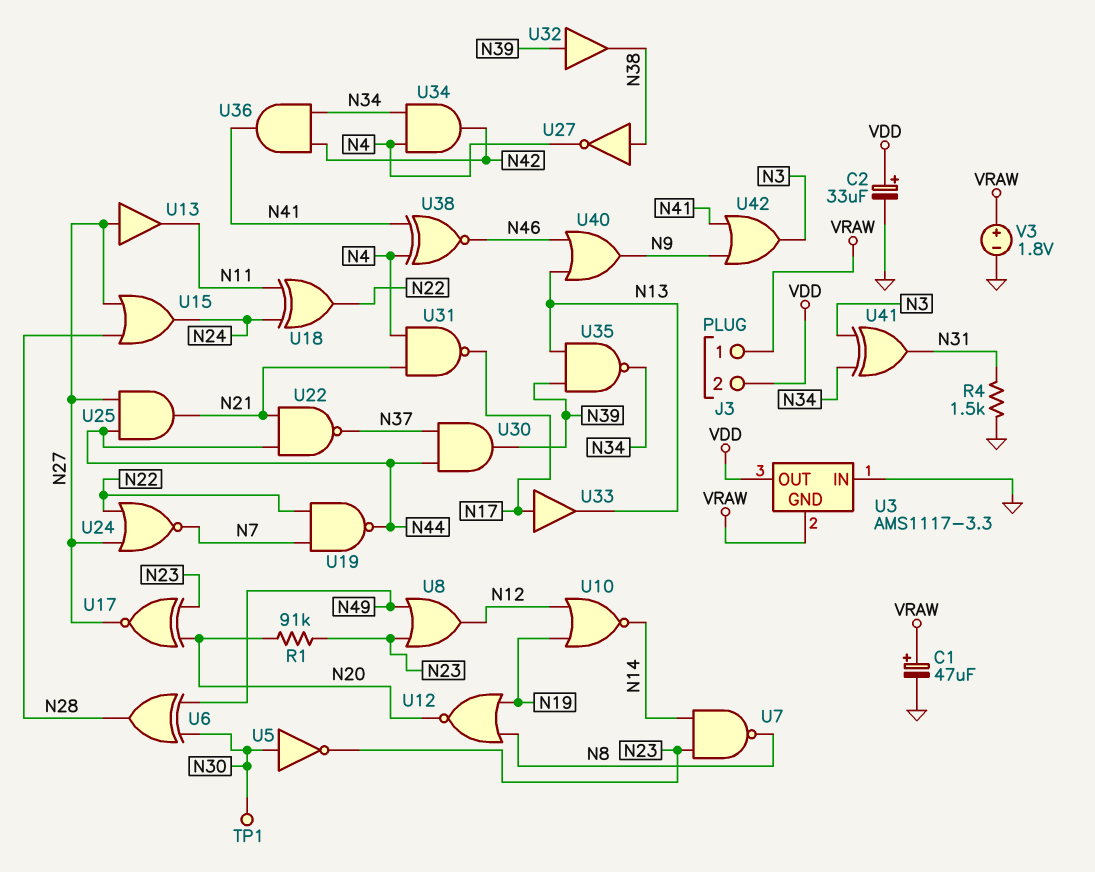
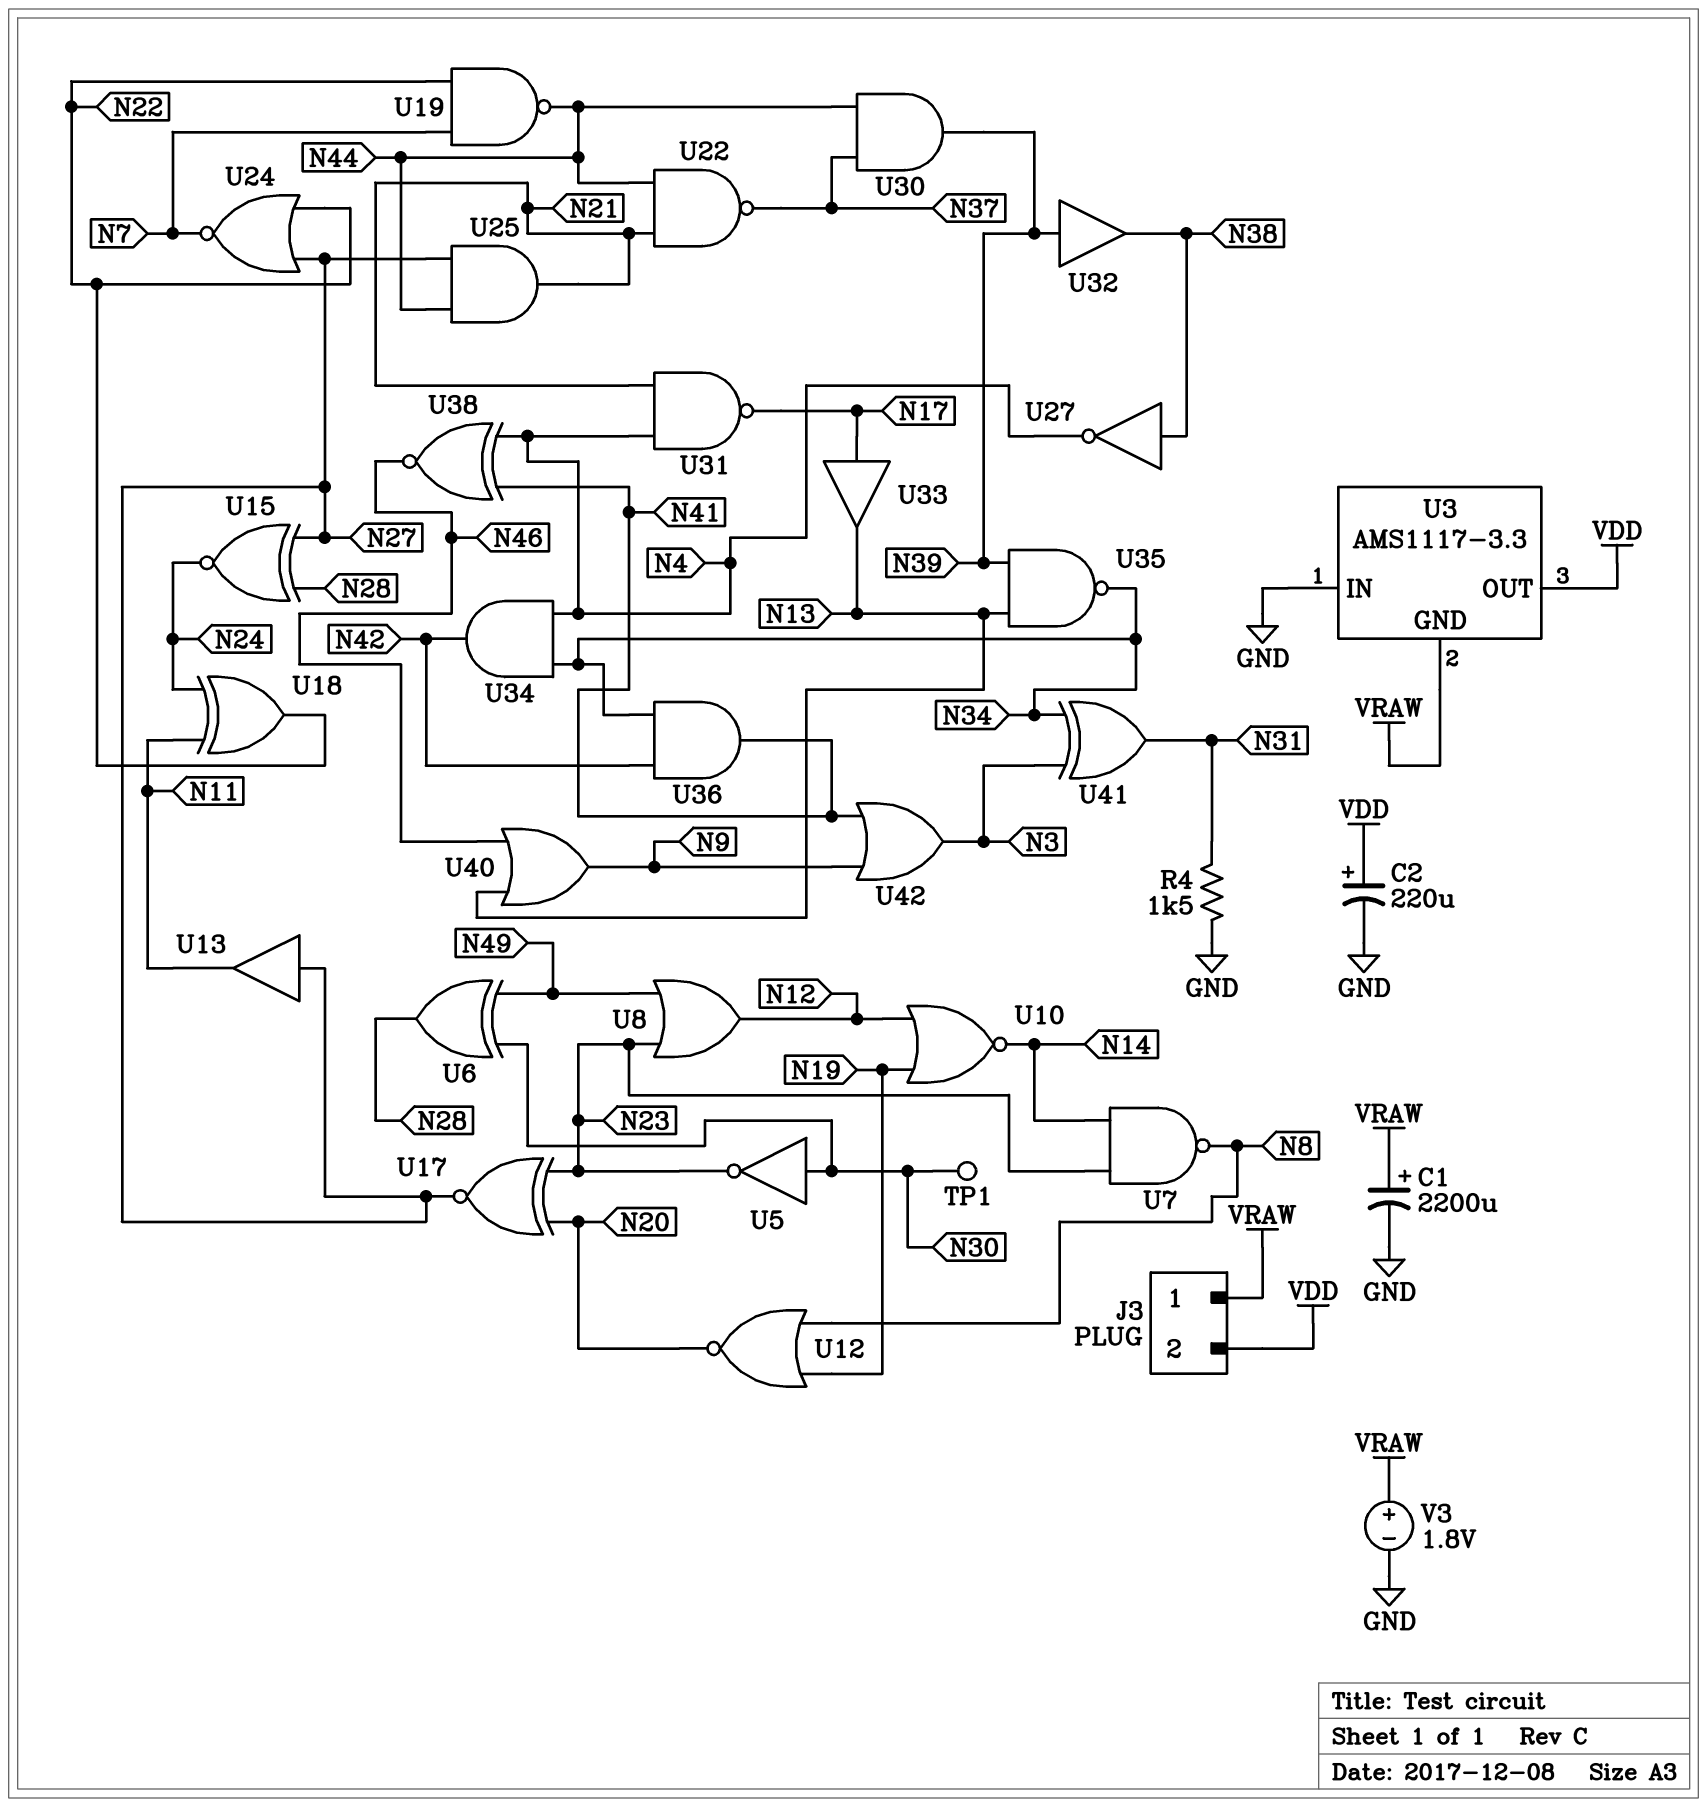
C1: 47uF (plus VRAW, minus GND) -> 2200uF (plus VRAW, minus GND)
C2: 33uF (plus VDD, minus GND) -> 220uF (plus VDD, minus GND)
R1: 91k (N20, N23) -> none
U15: OR (in N27, in N28, out N24) -> XNOR (in N27, in N28, out N24)

